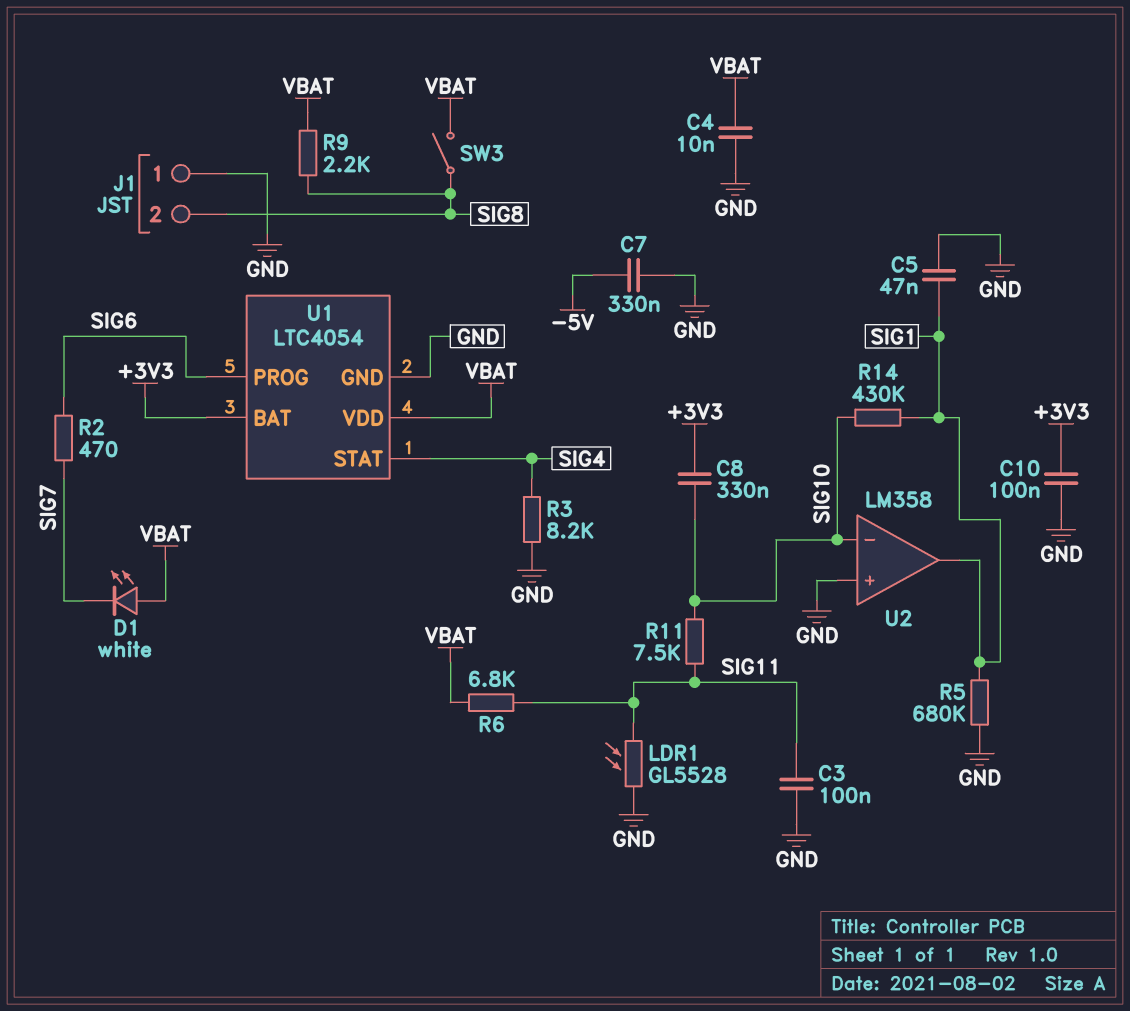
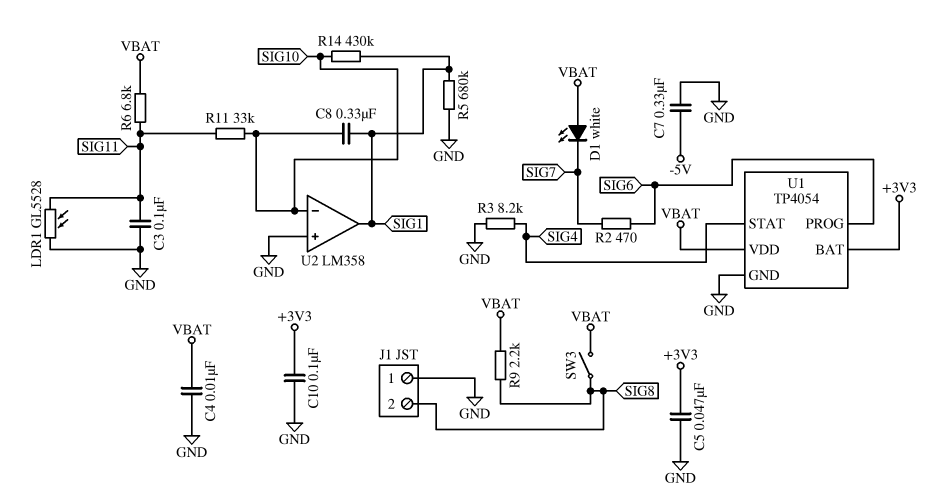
C5: 47nF (GND, SIG1) -> 47nF (+3V3, GND)
C8: 330nF (+3V3, SIG10) -> 330nF (SIG1, SIG10)
R11: 7.5k (SIG10, SIG11) -> 33k (SIG10, SIG11)
U1: LTC4054 -> TP4054

